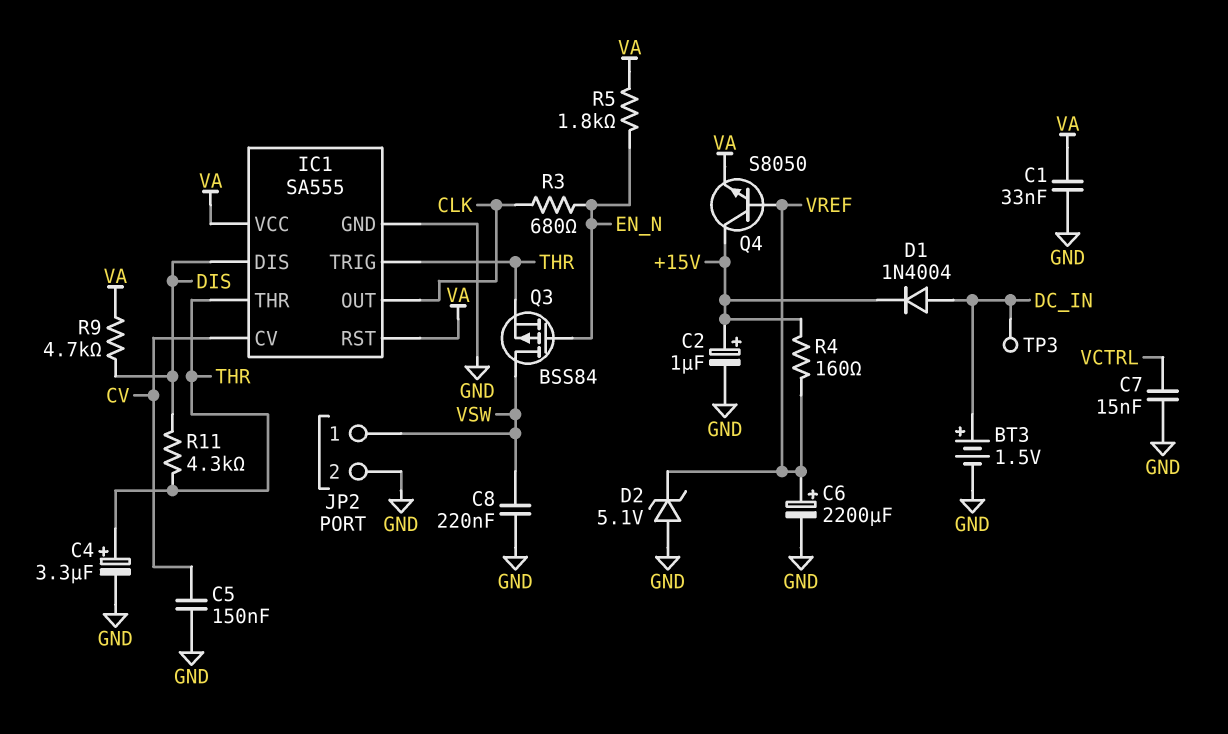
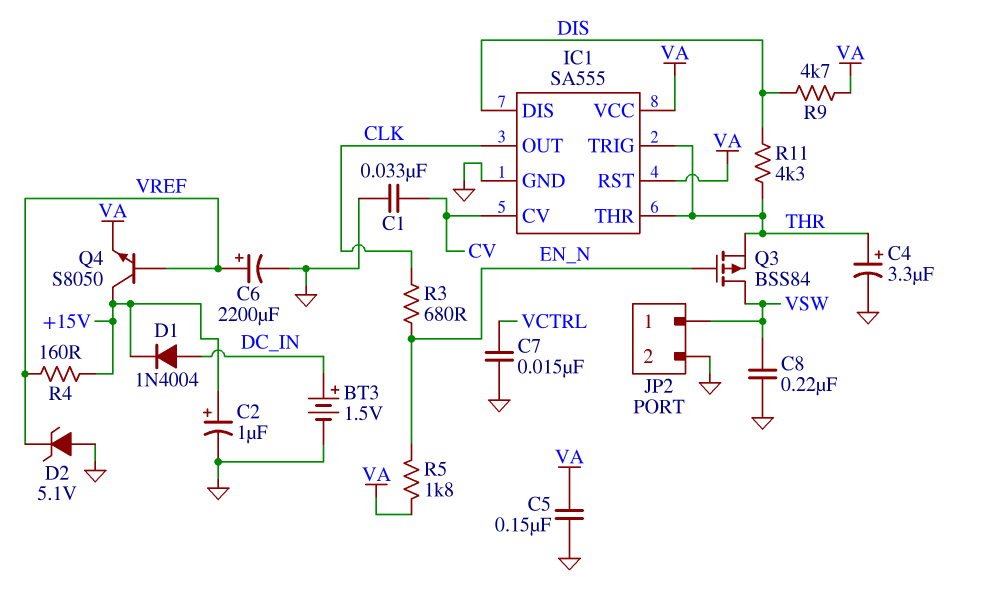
C1: 33nF (GND, VA) -> 33nF (CV, GND)
C5: 150nF (CV, GND) -> 150nF (GND, VA)
TP3: test point (DC_IN) -> none

